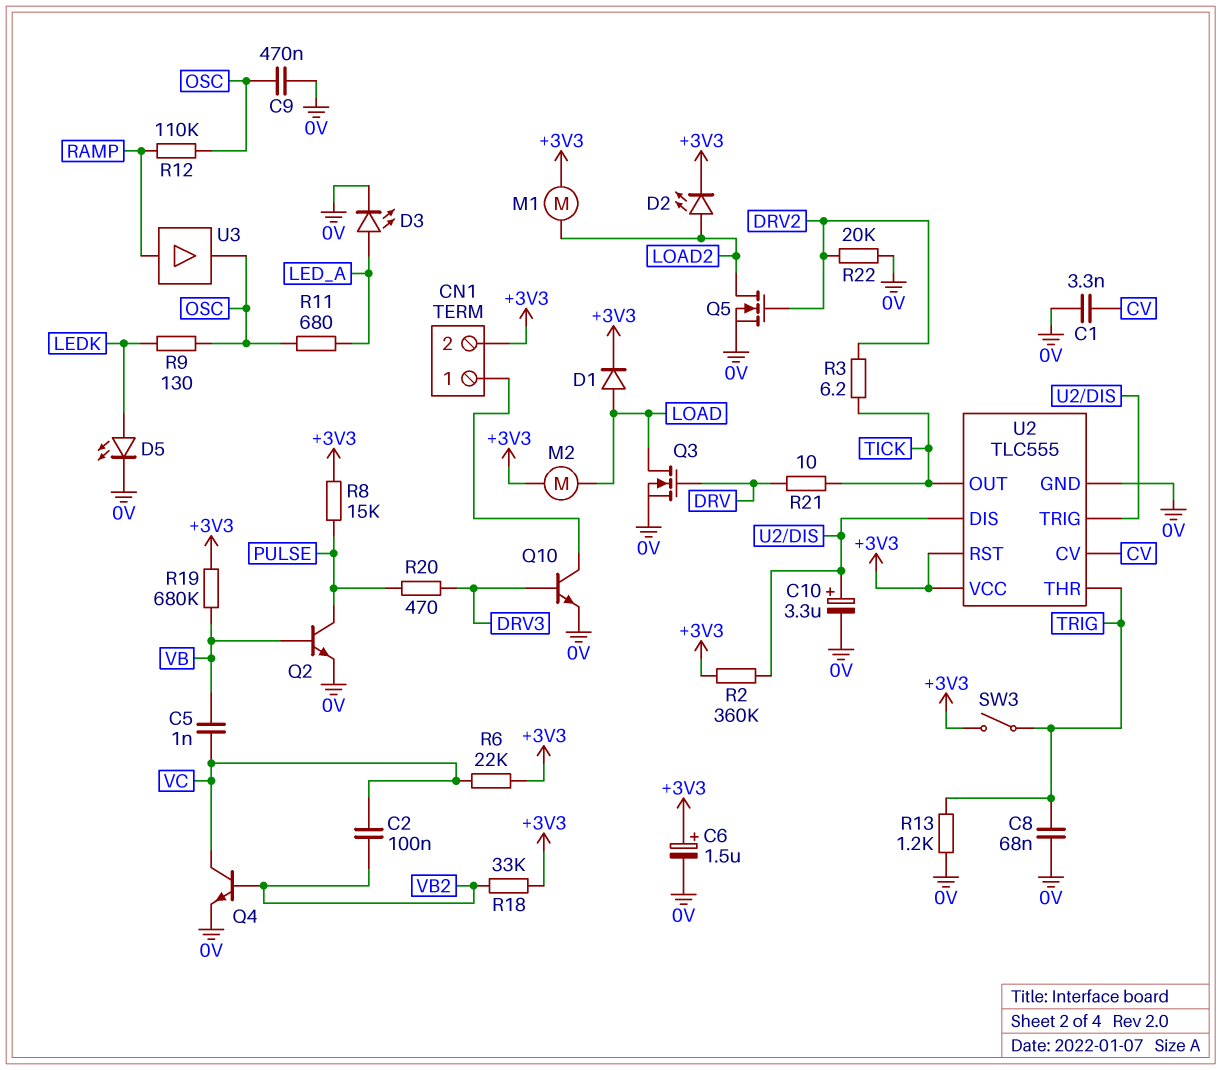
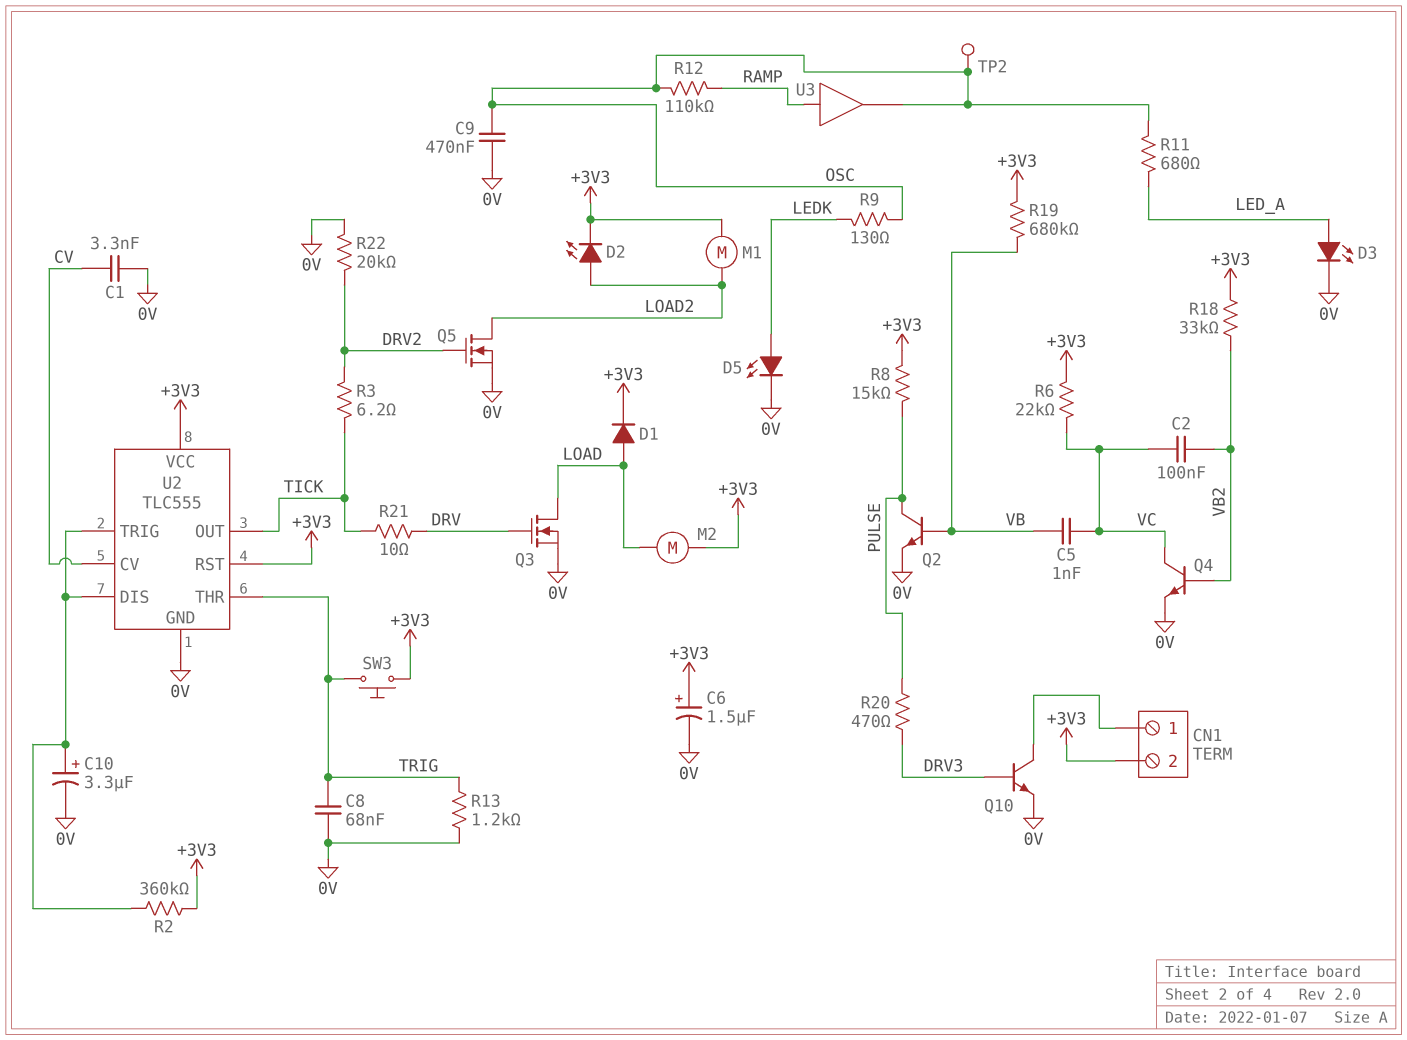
SW3: switch (+3V3, TRIG) -> button (+3V3, TRIG)
TP2: none -> test point (OSC)

